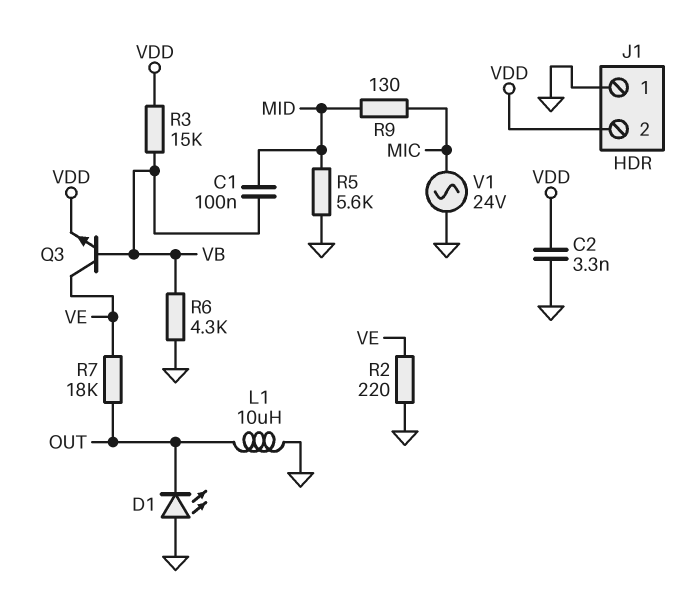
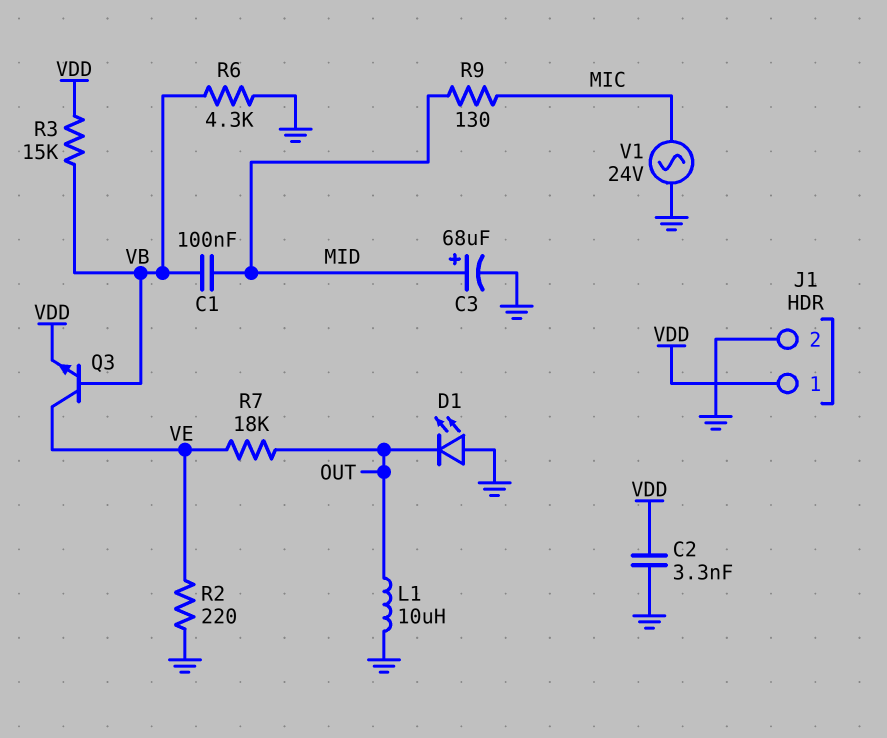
C3: none -> 68uF (plus MID, minus GND)
J1 pin 1: GND -> VDD
J1 pin 2: VDD -> GND
R5: 5.6k (GND, MID) -> none

